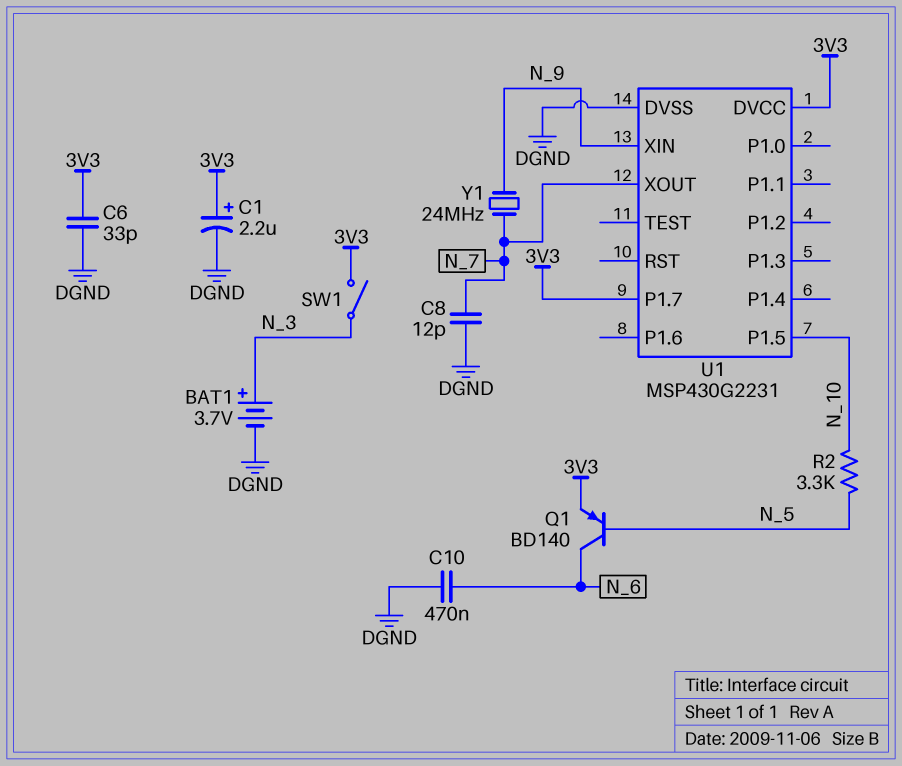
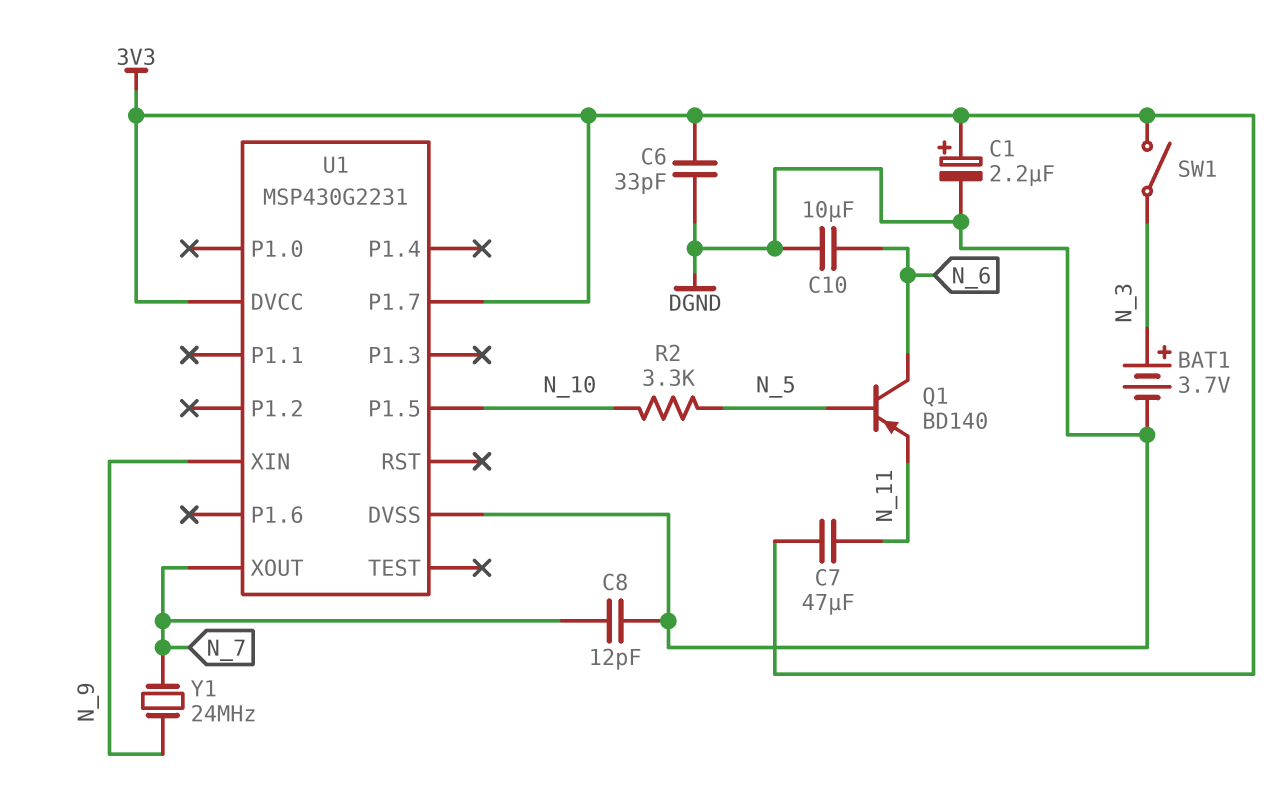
C7: none -> 47uF (3V3, N_11)
C10: 470nF (DGND, N_6) -> 10uF (DGND, N_6)
Q1: PNP BD140 (B N_5, C N_6, E 3V3) -> PNP BD140 (B N_5, C N_6, E N_11)

